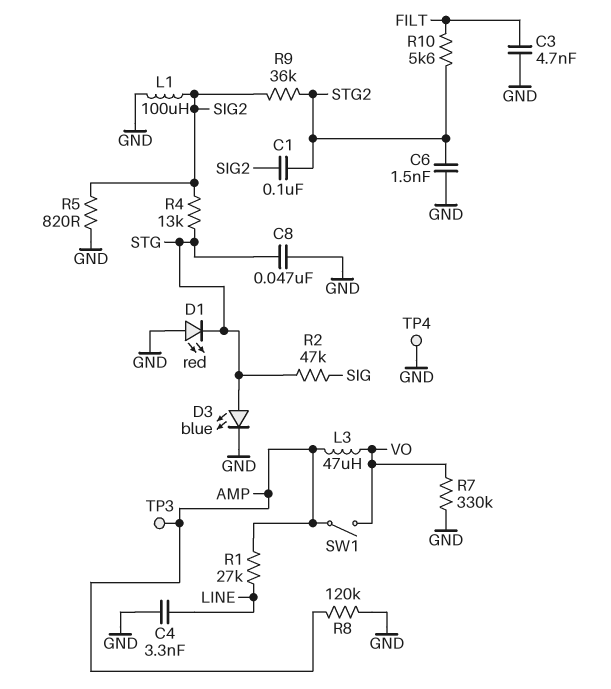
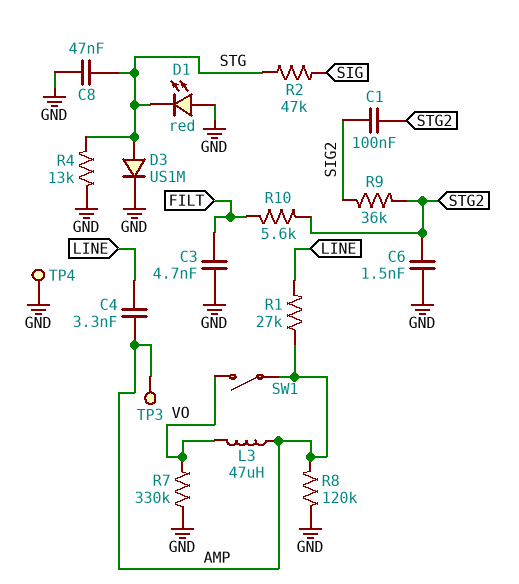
C4: 3.3nF (GND, LINE) -> 3.3nF (AMP, LINE)
D3: LED blue (A STG, K GND) -> diode US1M (A STG, K GND)
L1: 100uH (GND, SIG2) -> none
R4: 13k (SIG2, STG) -> 13k (GND, STG)
R5: 820 (GND, SIG2) -> none

